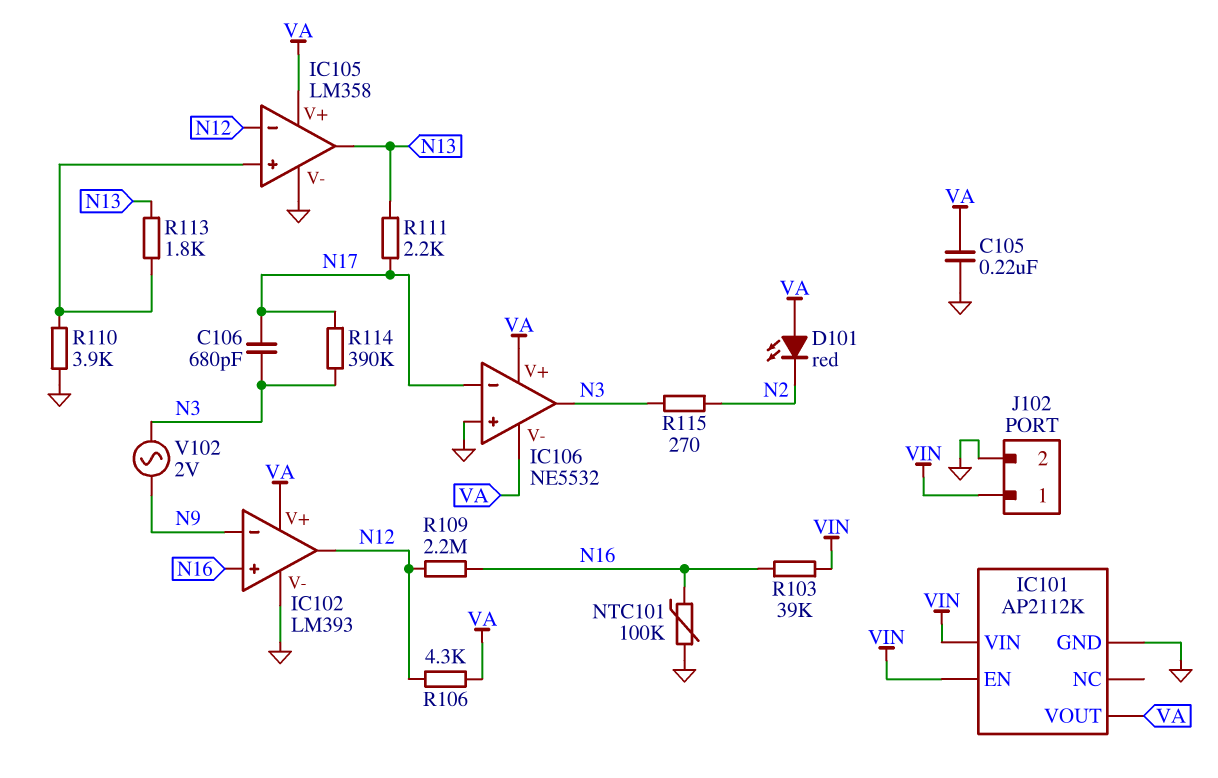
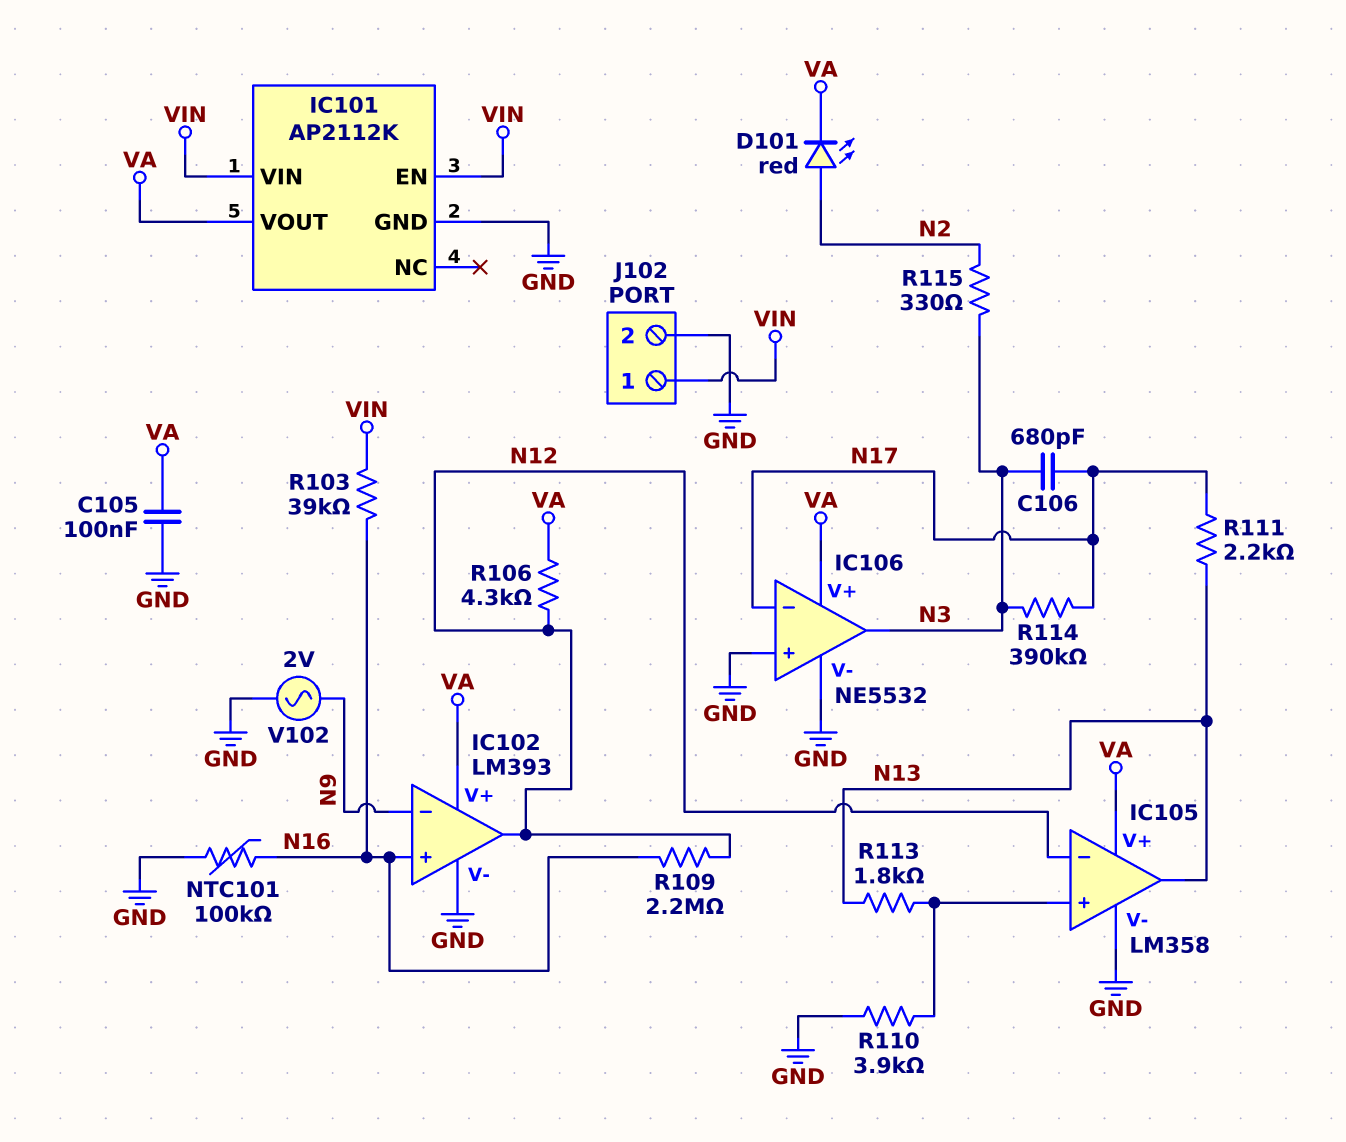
C105: 220nF (GND, VA) -> 100nF (GND, VA)
D101: LED red (A VA, K N2) -> LED red (A N2, K VA)
IC106 pin V-: VA -> GND
R115: 270 (N2, N3) -> 330 (N2, N3)
V102: AC 2V (N3, N9) -> AC 2V (GND, N9)

